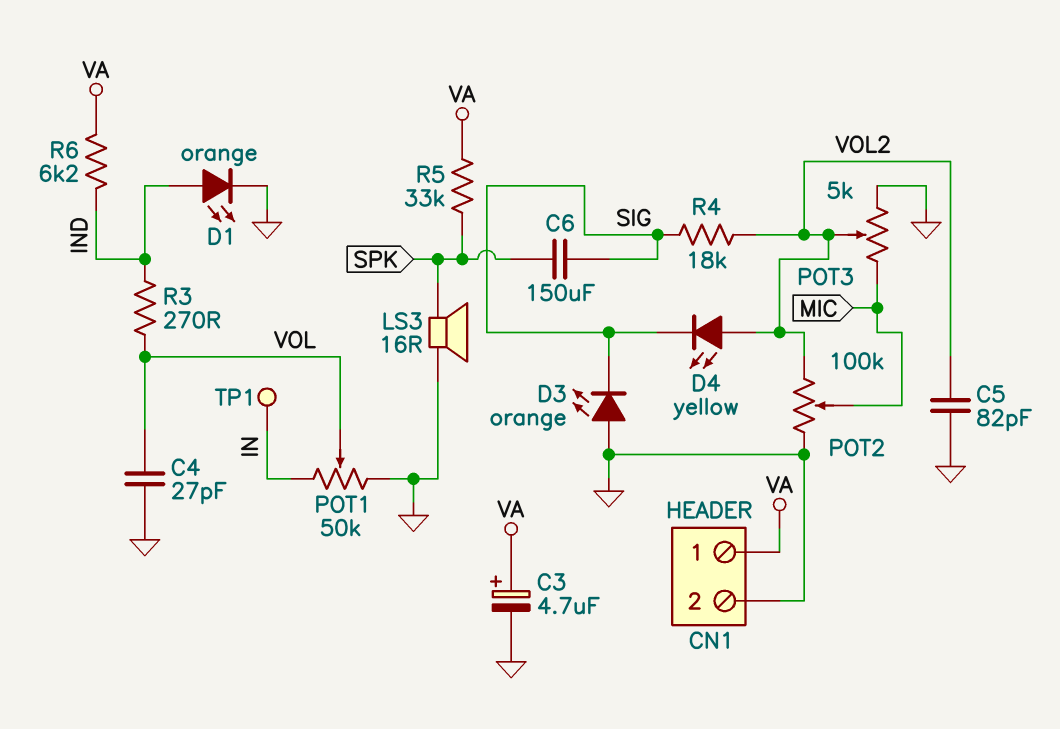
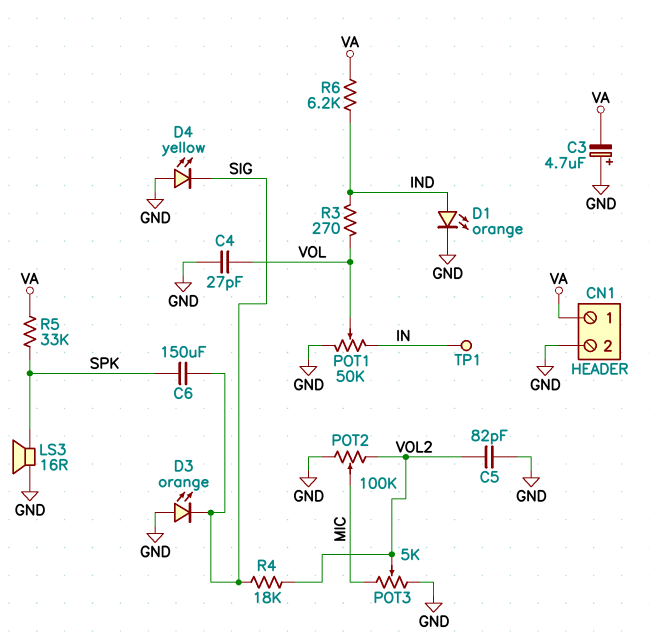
C3: 4.7uF (plus VA, minus GND) -> 4.7uF (plus GND, minus VA)
D4: LED yellow (A VOL2, K SIG) -> LED yellow (A GND, K SIG)

